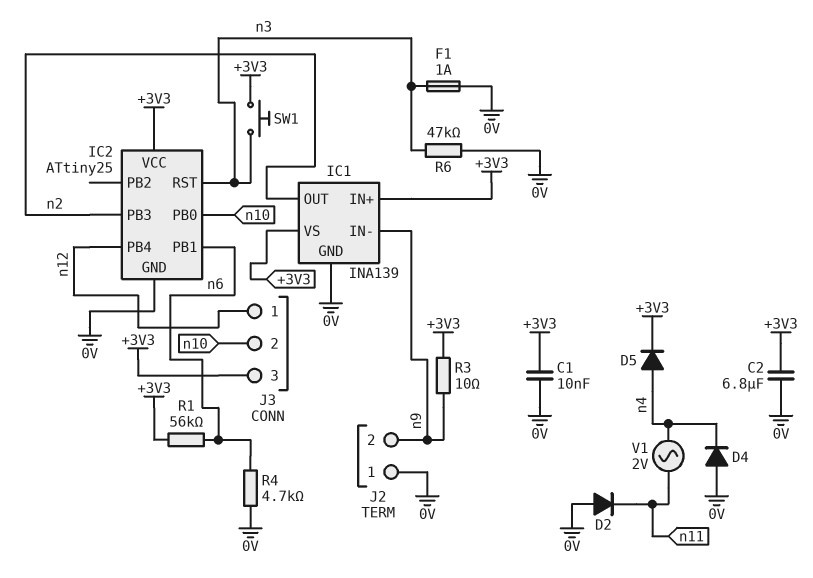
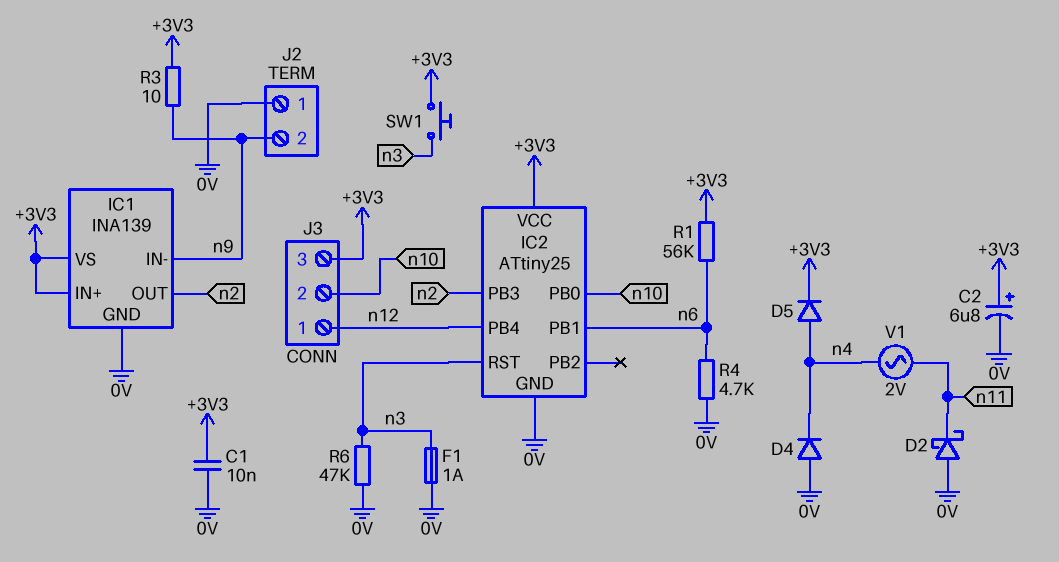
C2: 6.8uF (+3V3, 0V) -> 6.8uF (plus +3V3, minus 0V)
D2: diode (A 0V, K n11) -> schottky (A 0V, K n11)

